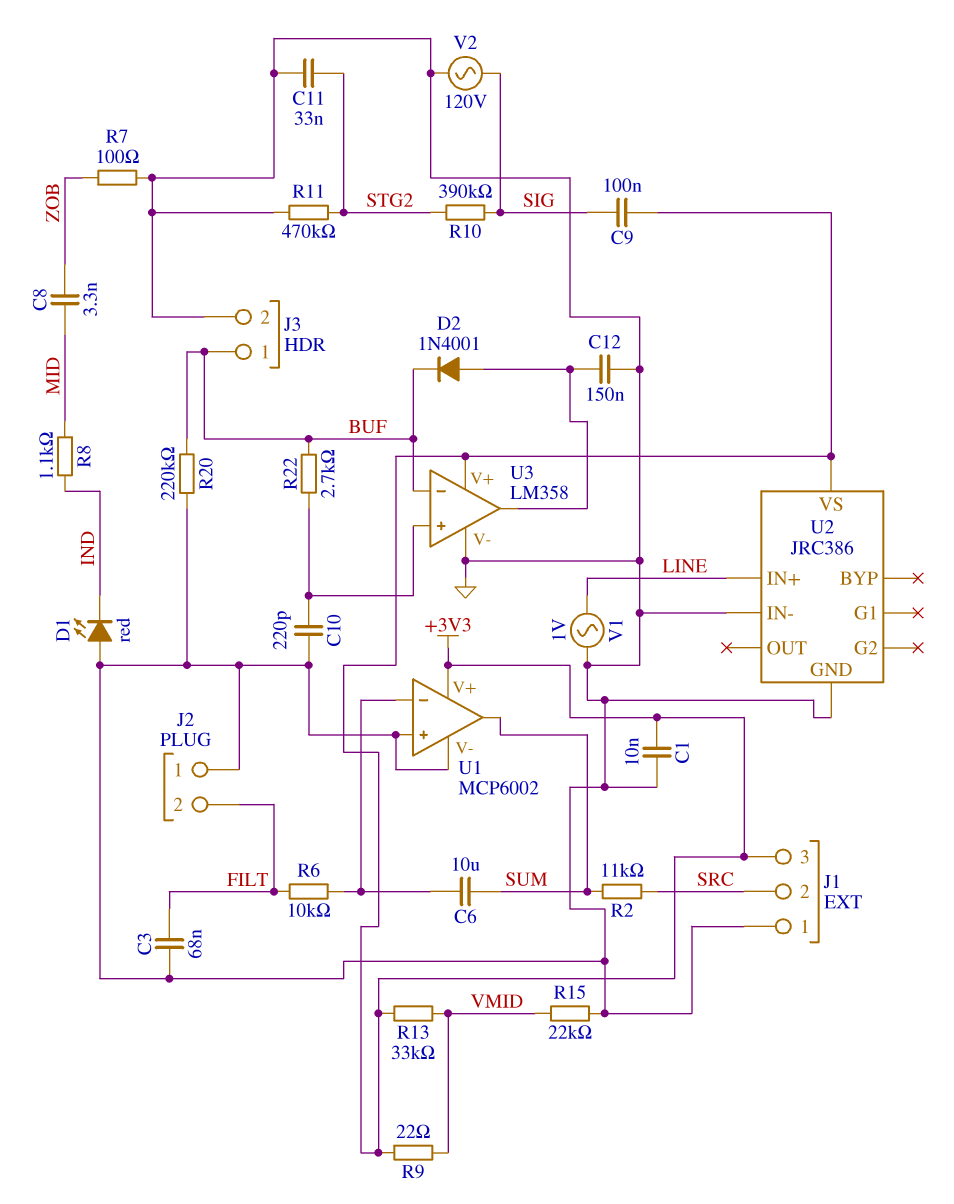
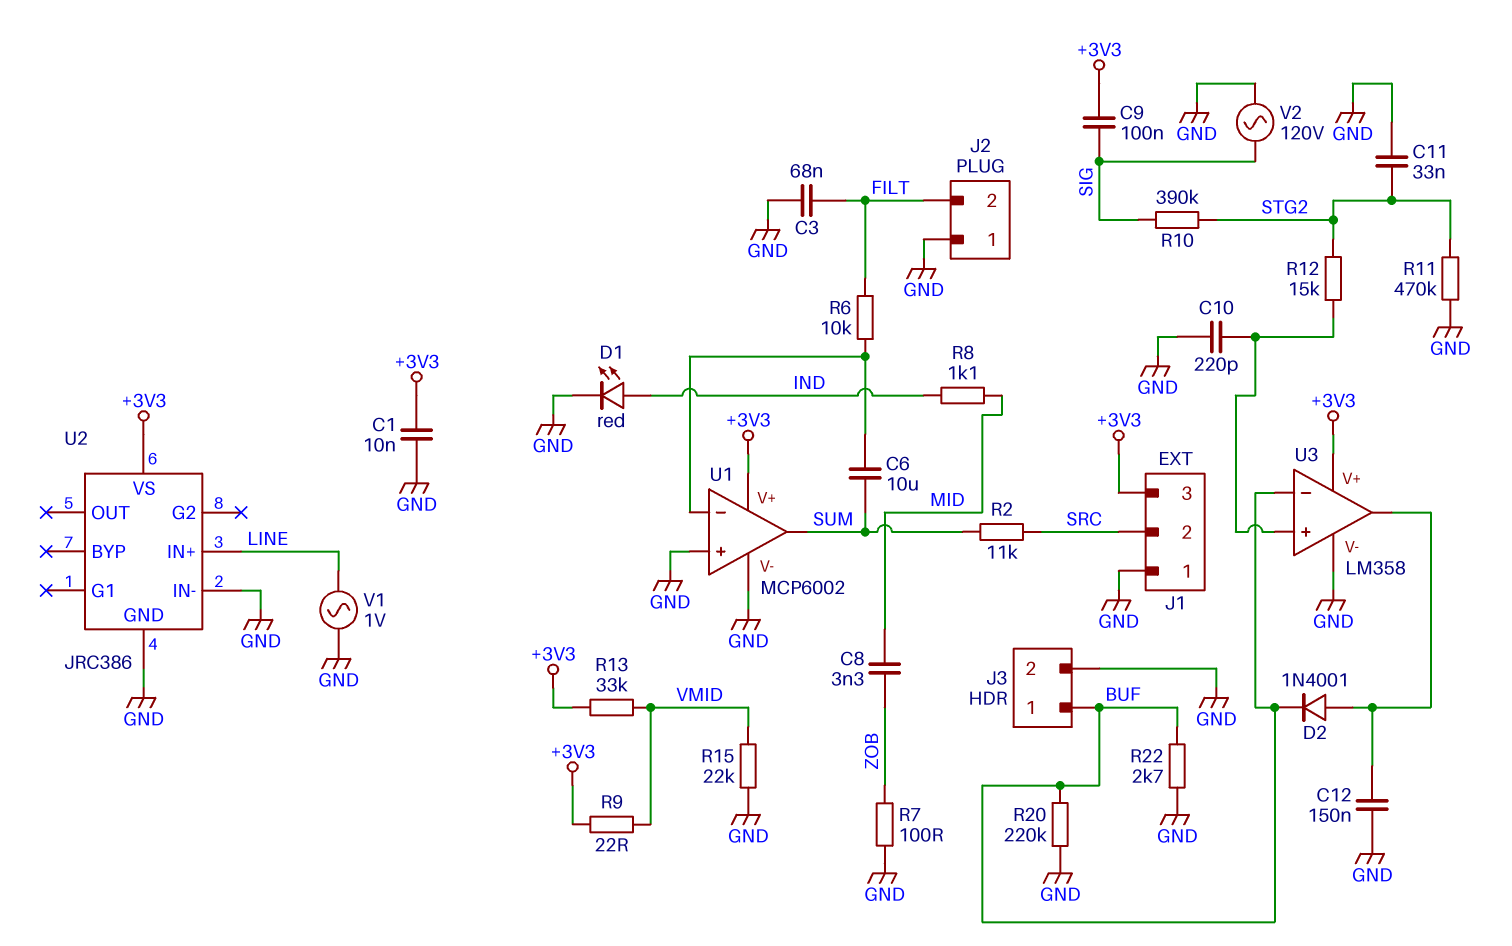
D1: LED red (A GND, K IND) -> LED red (A IND, K GND)
R12: none -> 15k (STG2, U3/in+)
R22: 2.7k (BUF, U3/in+) -> 2.7k (BUF, GND)

